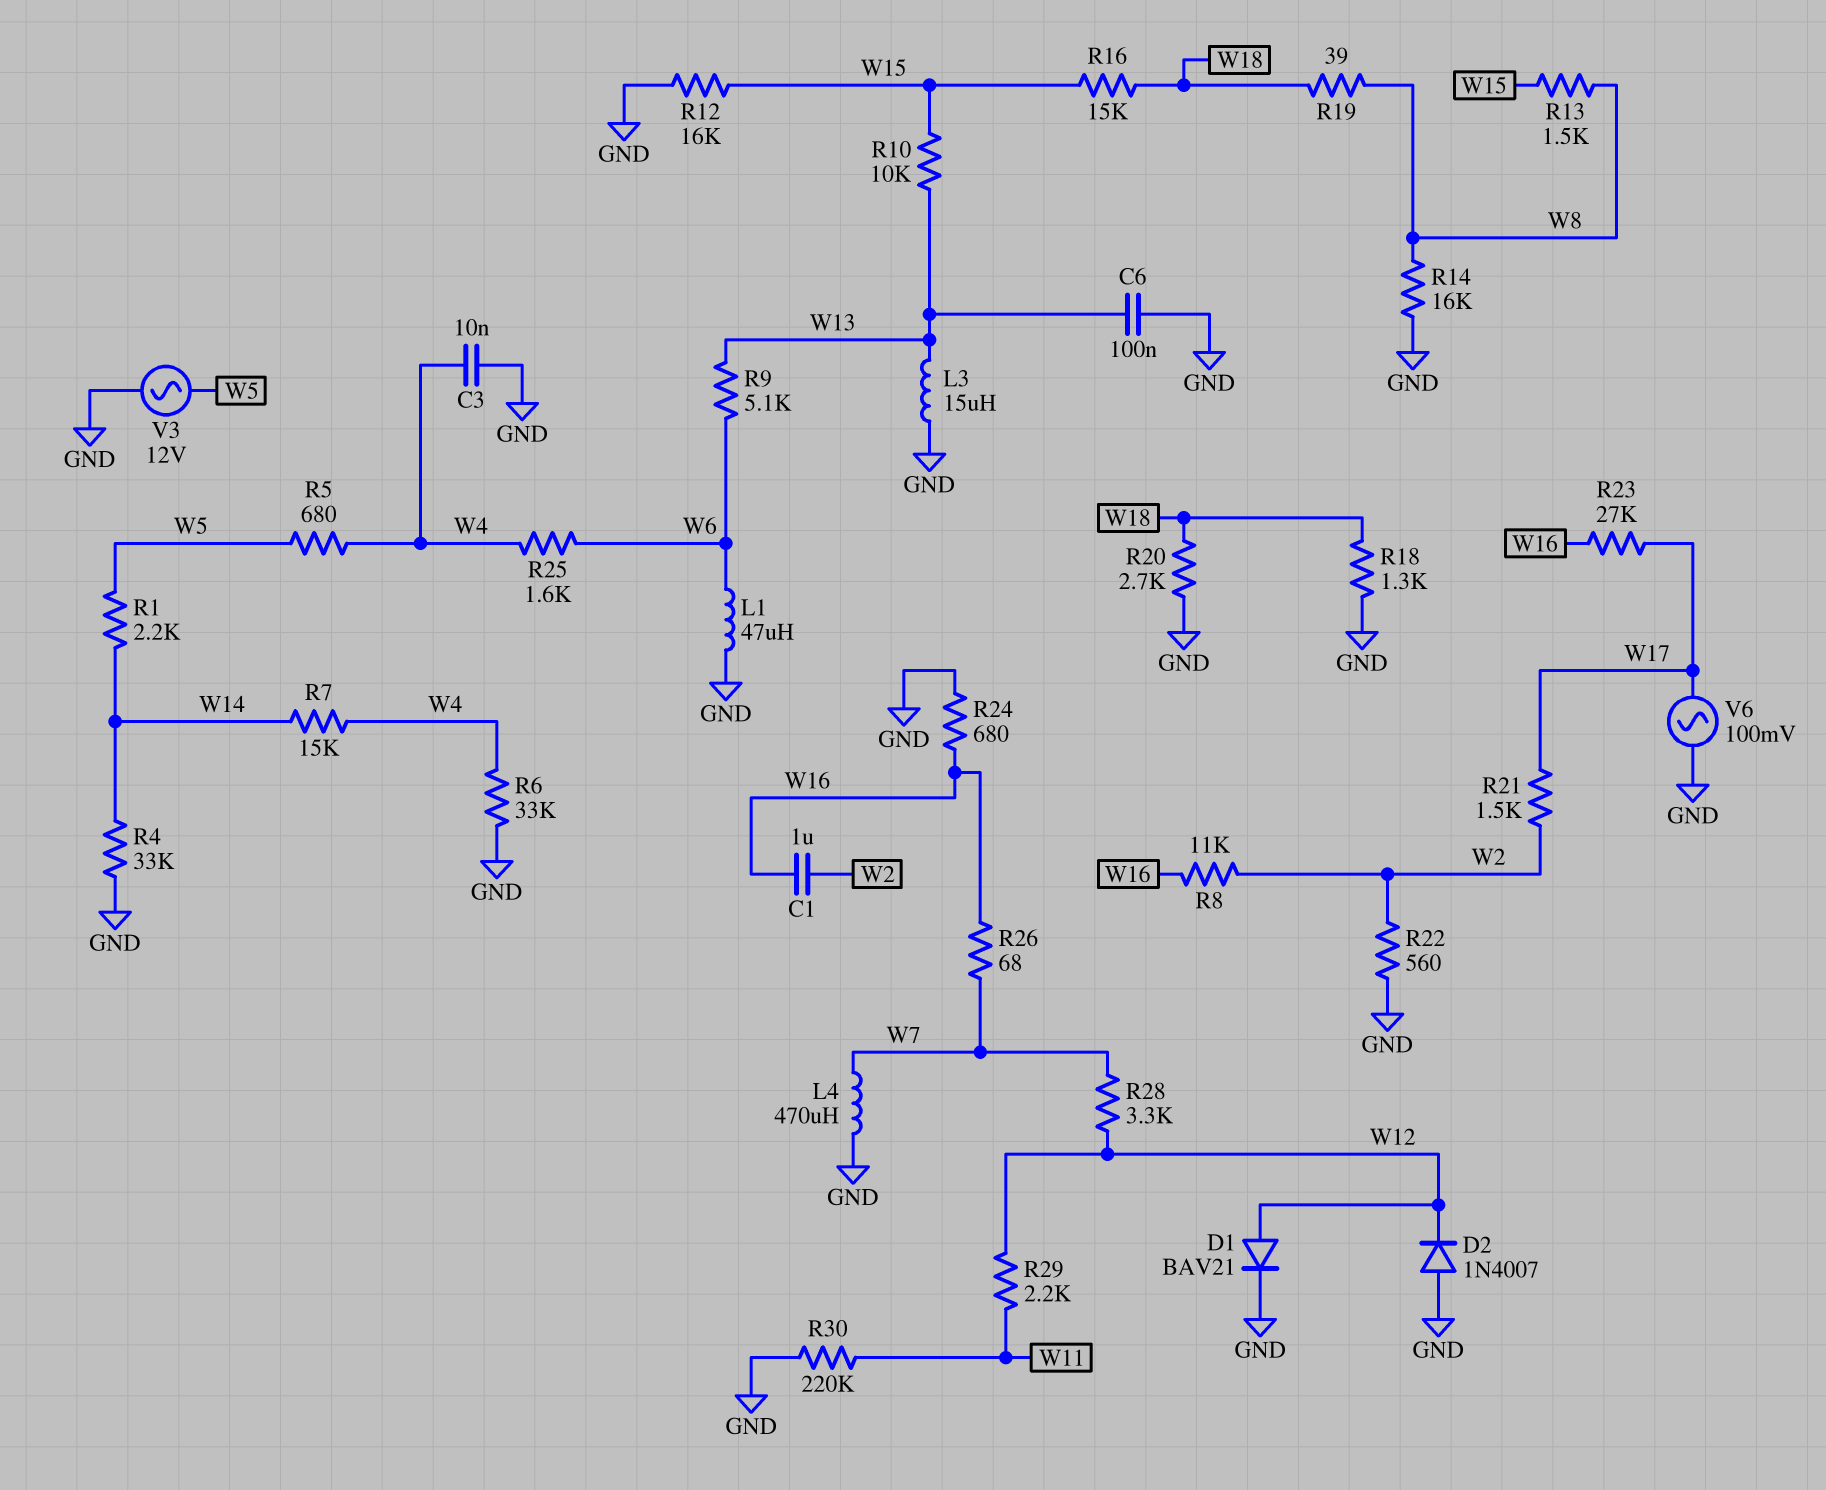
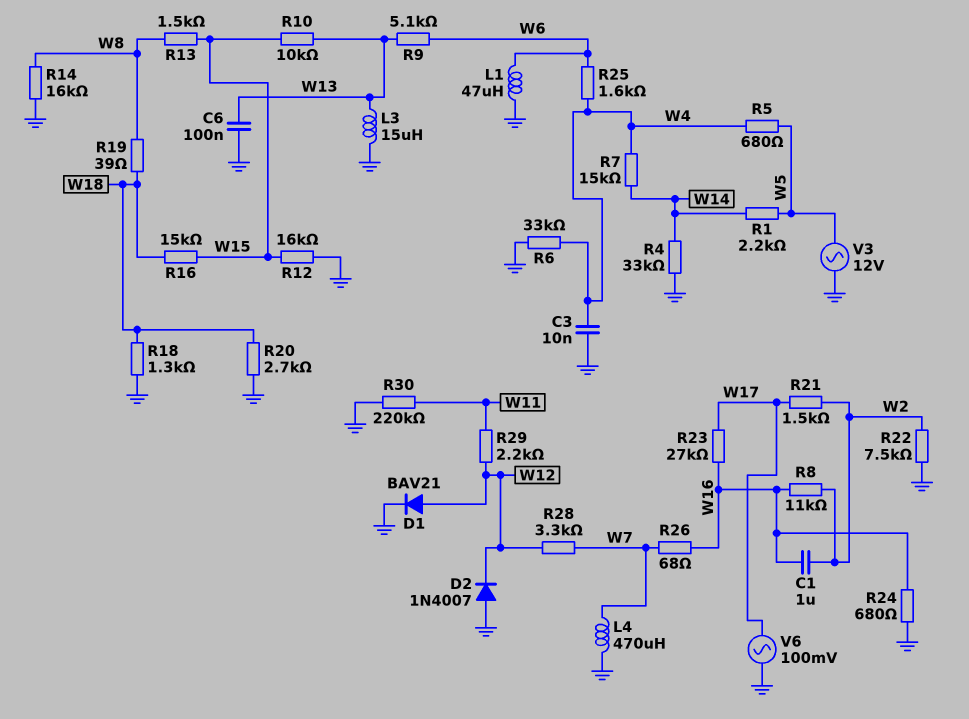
R22: 560 (GND, W2) -> 7.5k (GND, W2)

